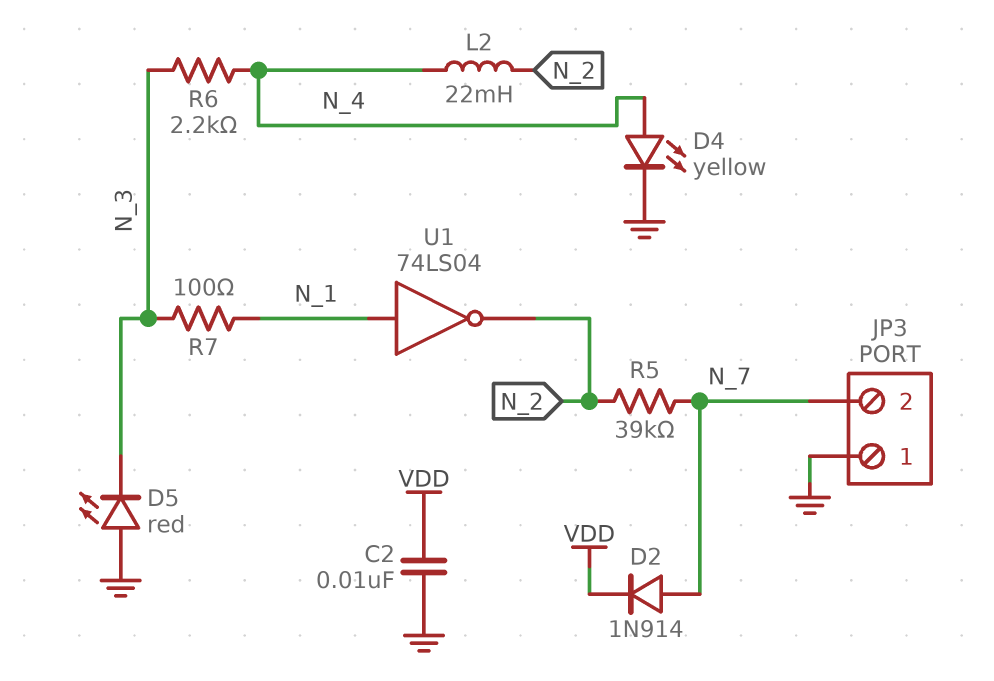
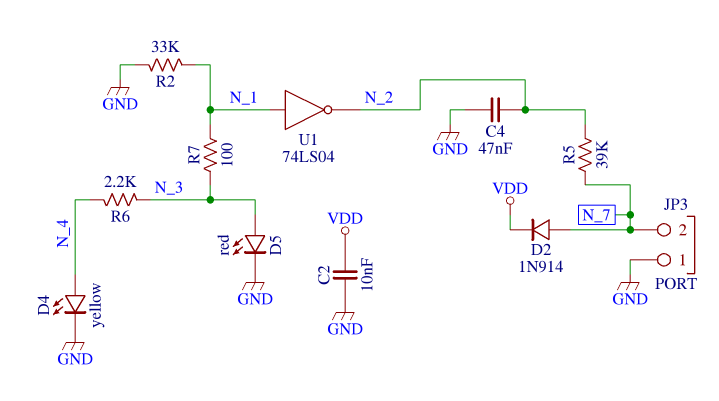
C4: none -> 47nF (GND, N_2)
D5: LED red (A GND, K N_3) -> LED red (A N_3, K GND)
L2: 22mH (N_2, N_4) -> none
R2: none -> 33k (GND, N_1)

